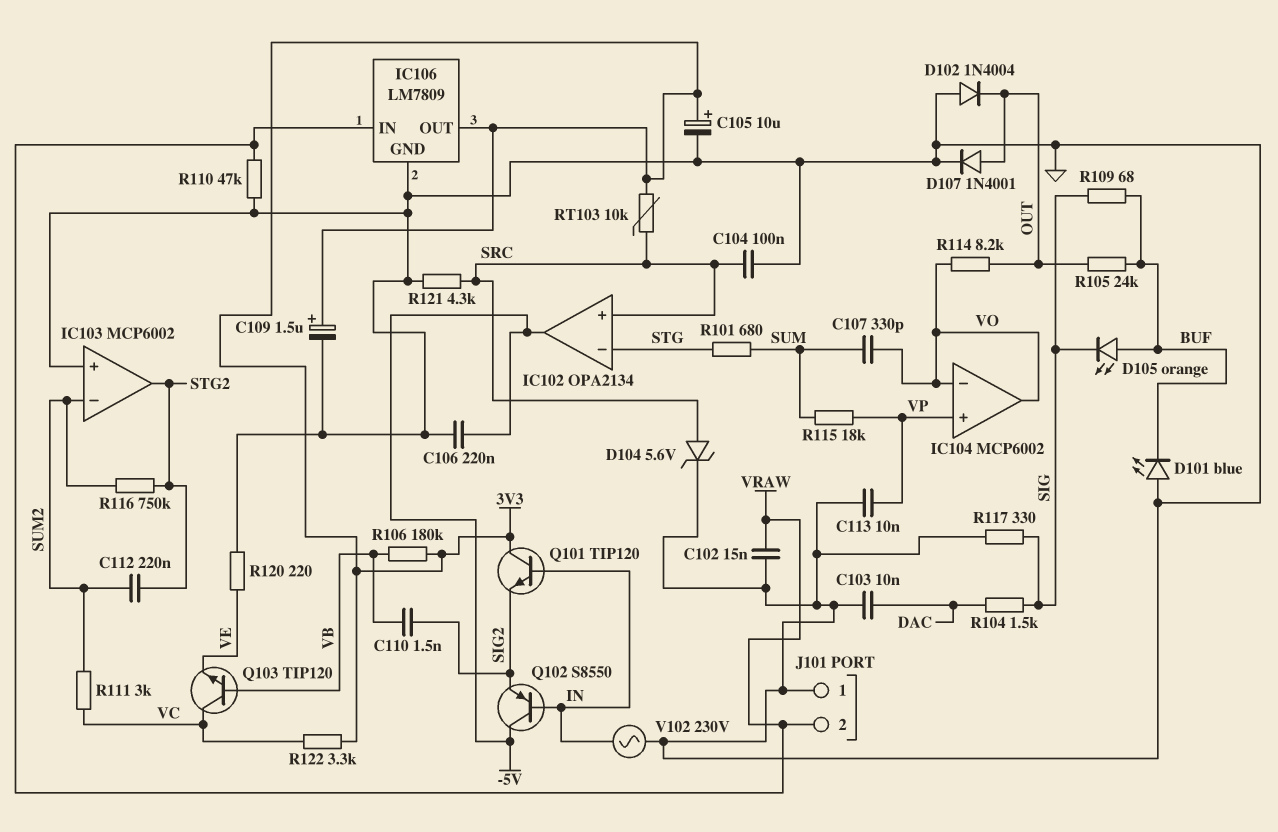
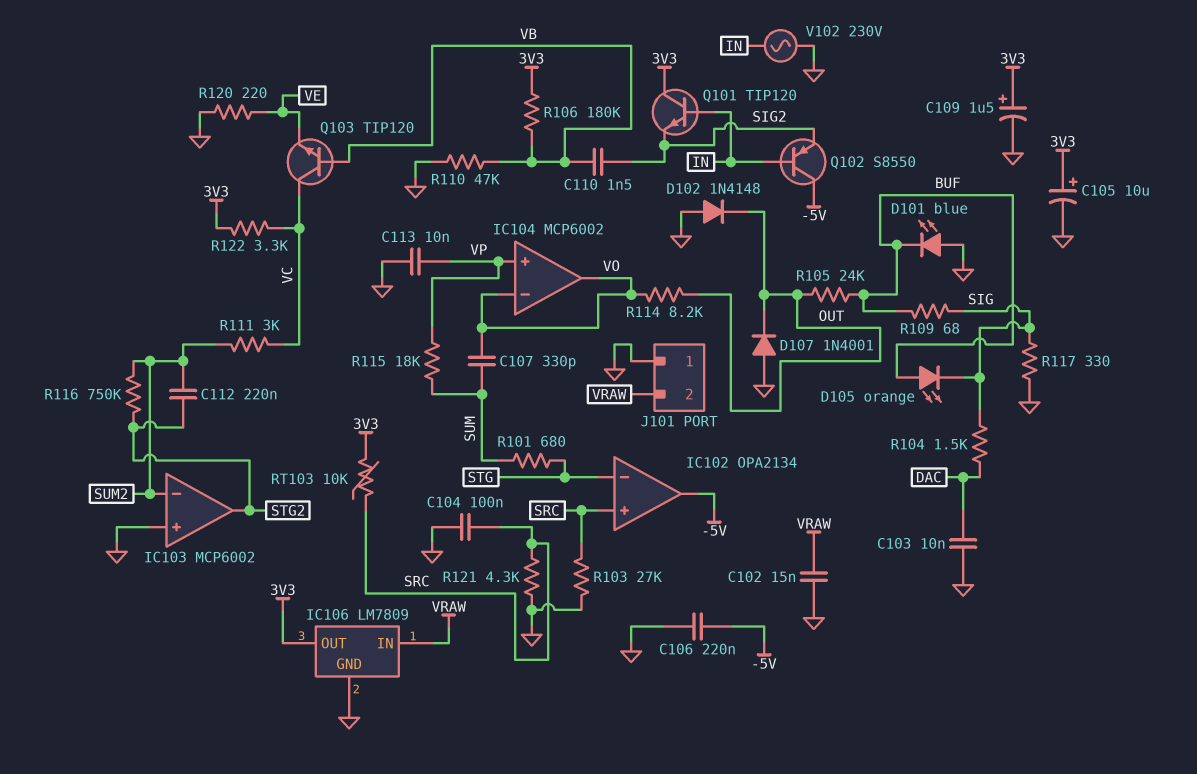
D102: diode 1N4004 (A GND, K OUT) -> diode 1N4148 (A GND, K OUT)
D104: zener 5.6V (A SRC, K GND) -> none
D107: diode 1N4001 (A OUT, K GND) -> diode 1N4001 (A GND, K OUT)
R103: none -> 27k (GND, SRC)
R110: 47k (GND, VRAW) -> 47k (GND, VB)

